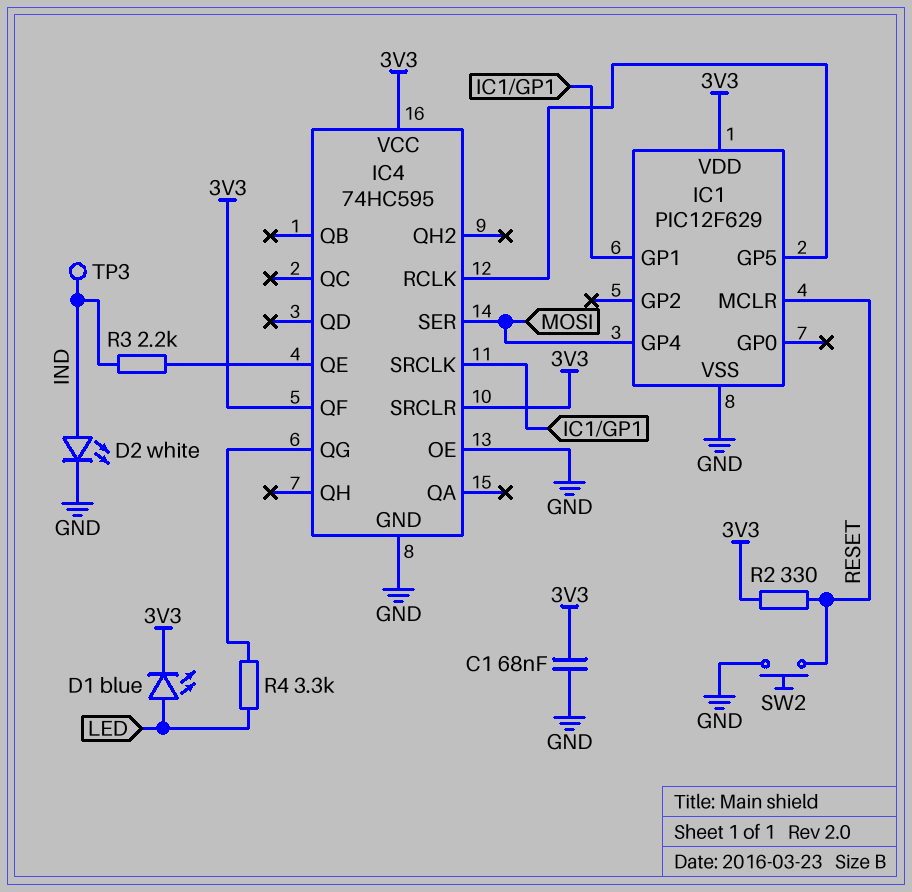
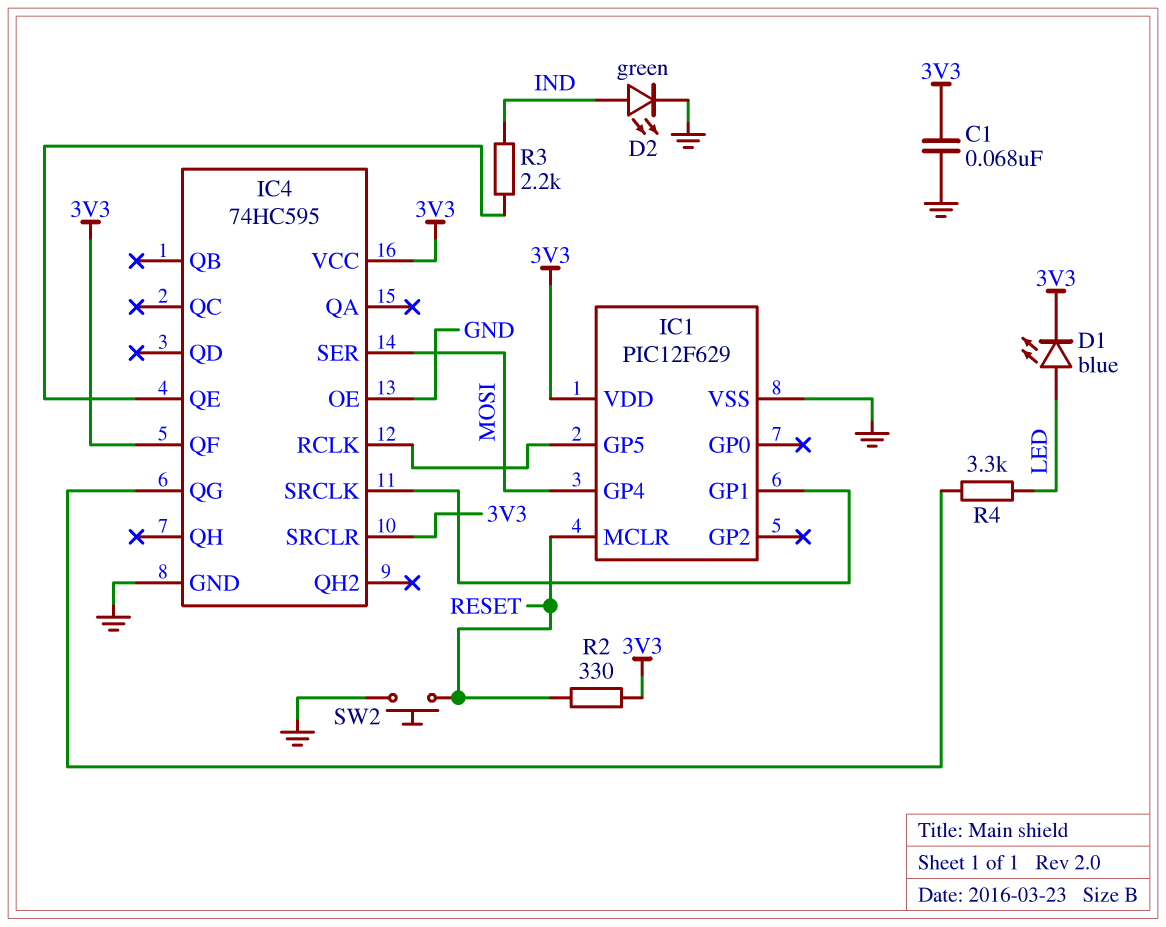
D2: LED white (A IND, K GND) -> LED green (A IND, K GND)
TP3: test point (IND) -> none

